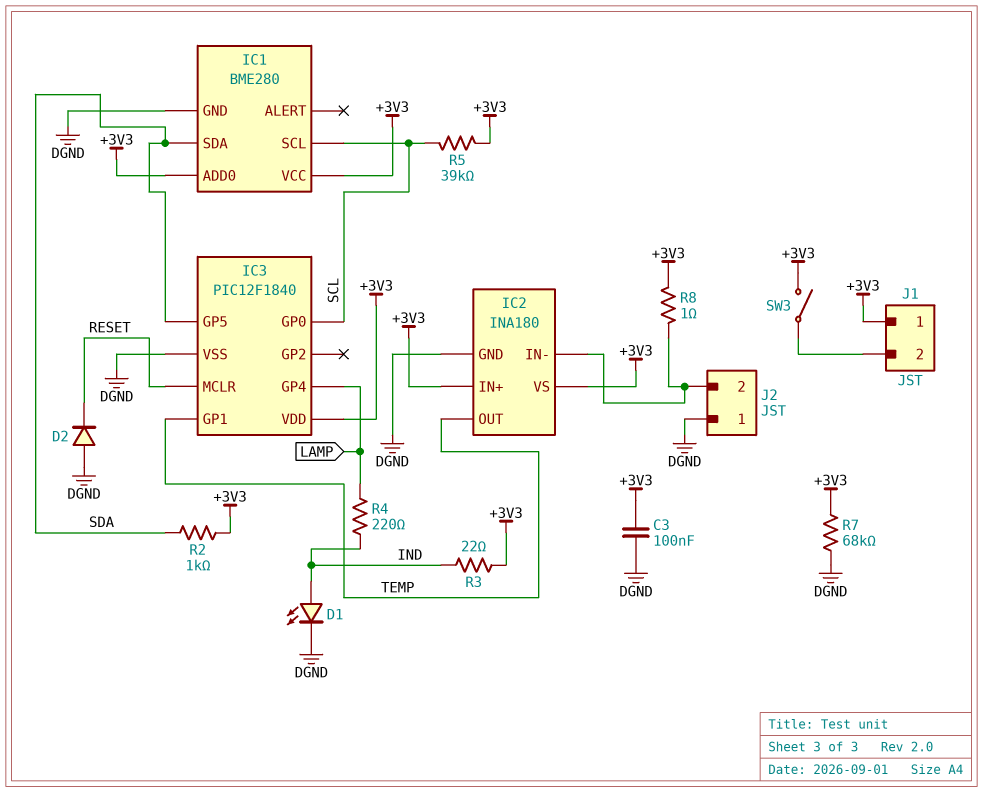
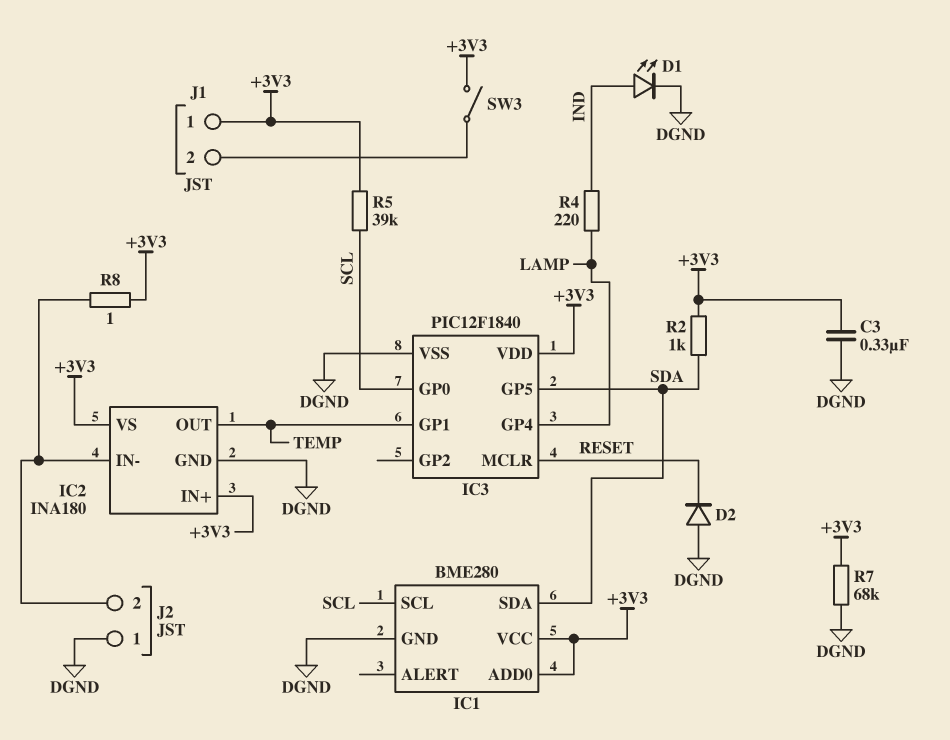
C3: 100nF (+3V3, DGND) -> 330nF (+3V3, DGND)
R3: 22 (+3V3, IND) -> none

